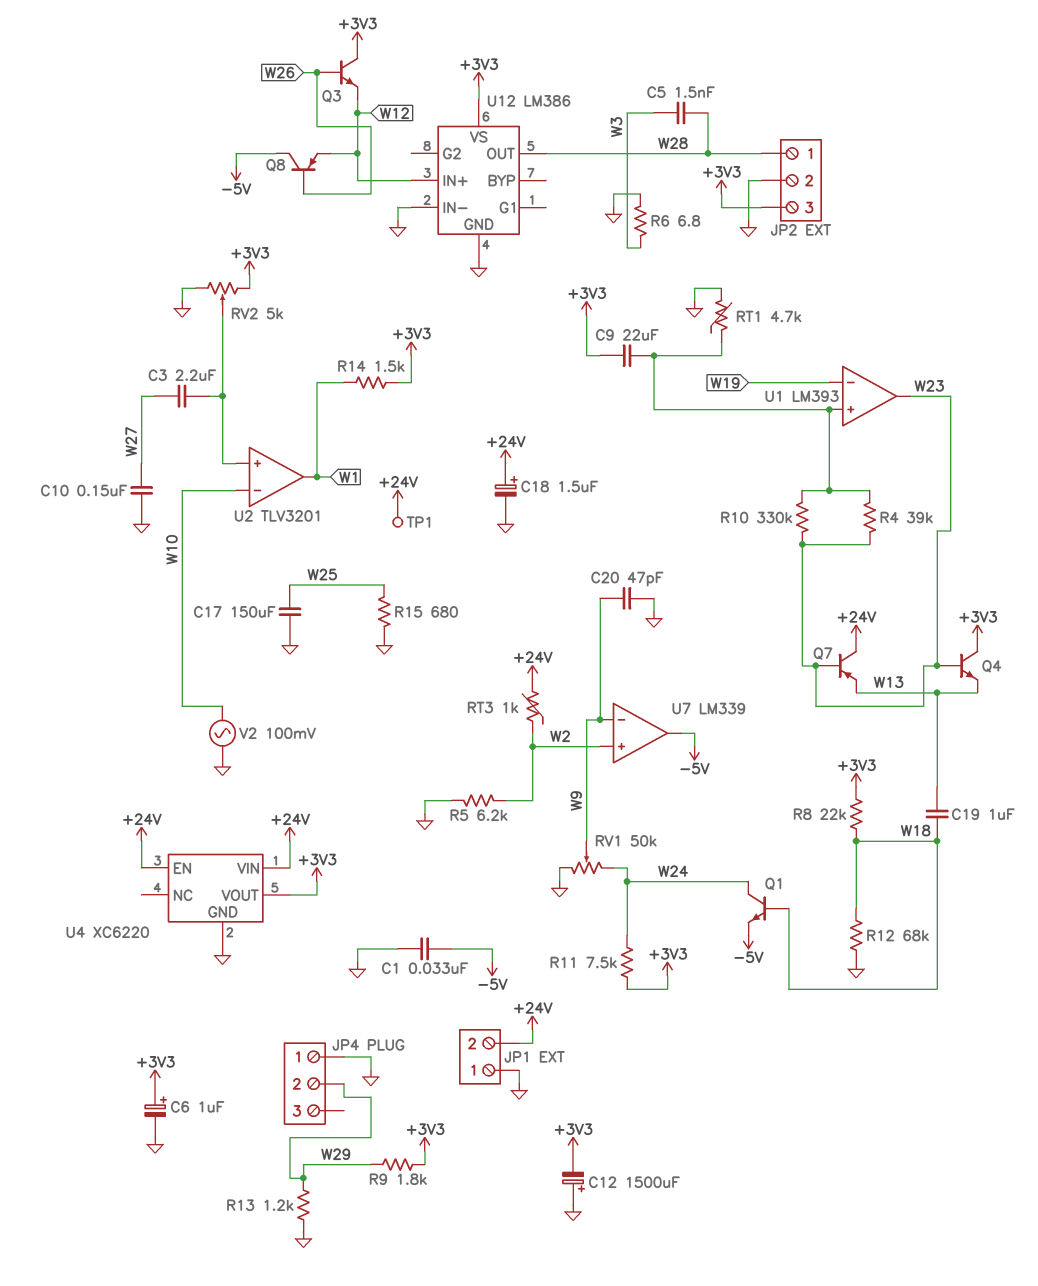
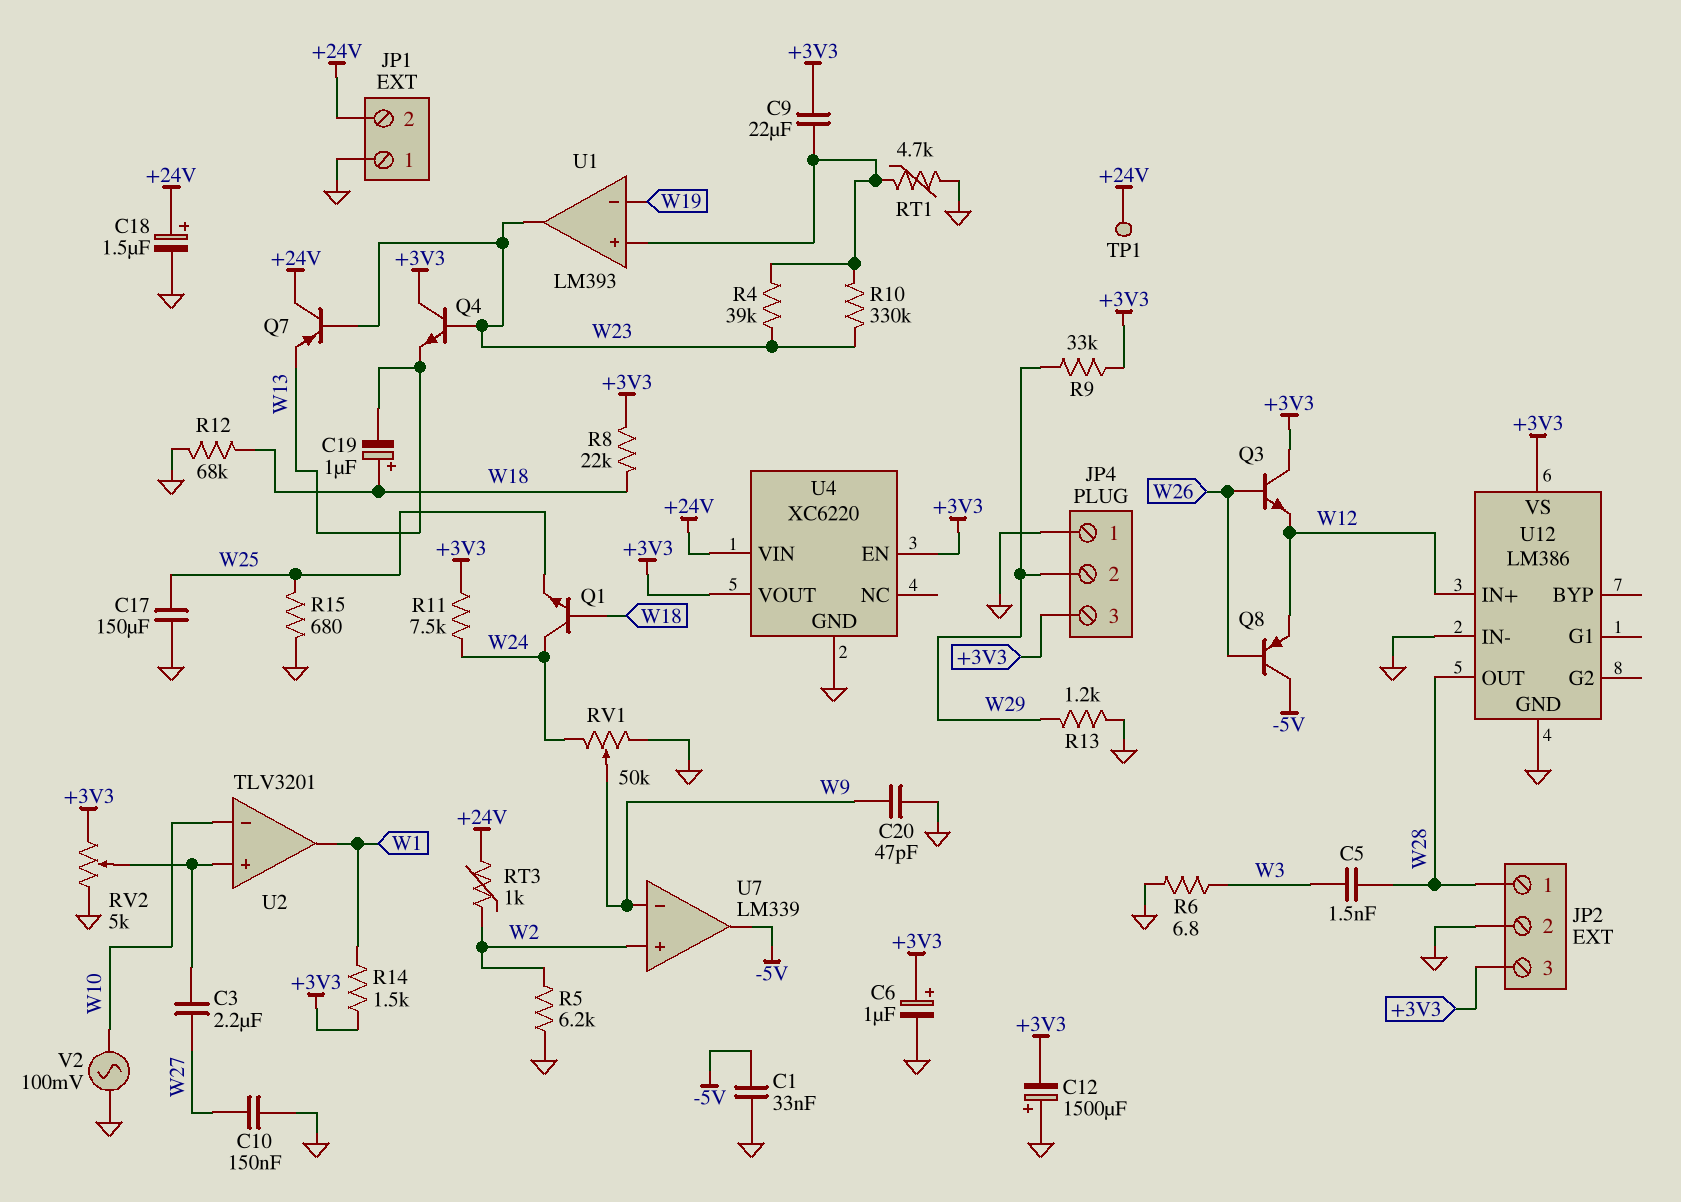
C19: 1uF (W13, W18) -> 1uF (plus W18, minus W13)
JP4 pin 3: none -> +3V3
Q1: NPN (B W18, C W24, E -5V) -> NPN (B W18, C W24, E W25)
R9: 1.8k (+3V3, W29) -> 33k (+3V3, W29)
U4 pin EN: +24V -> +3V3

